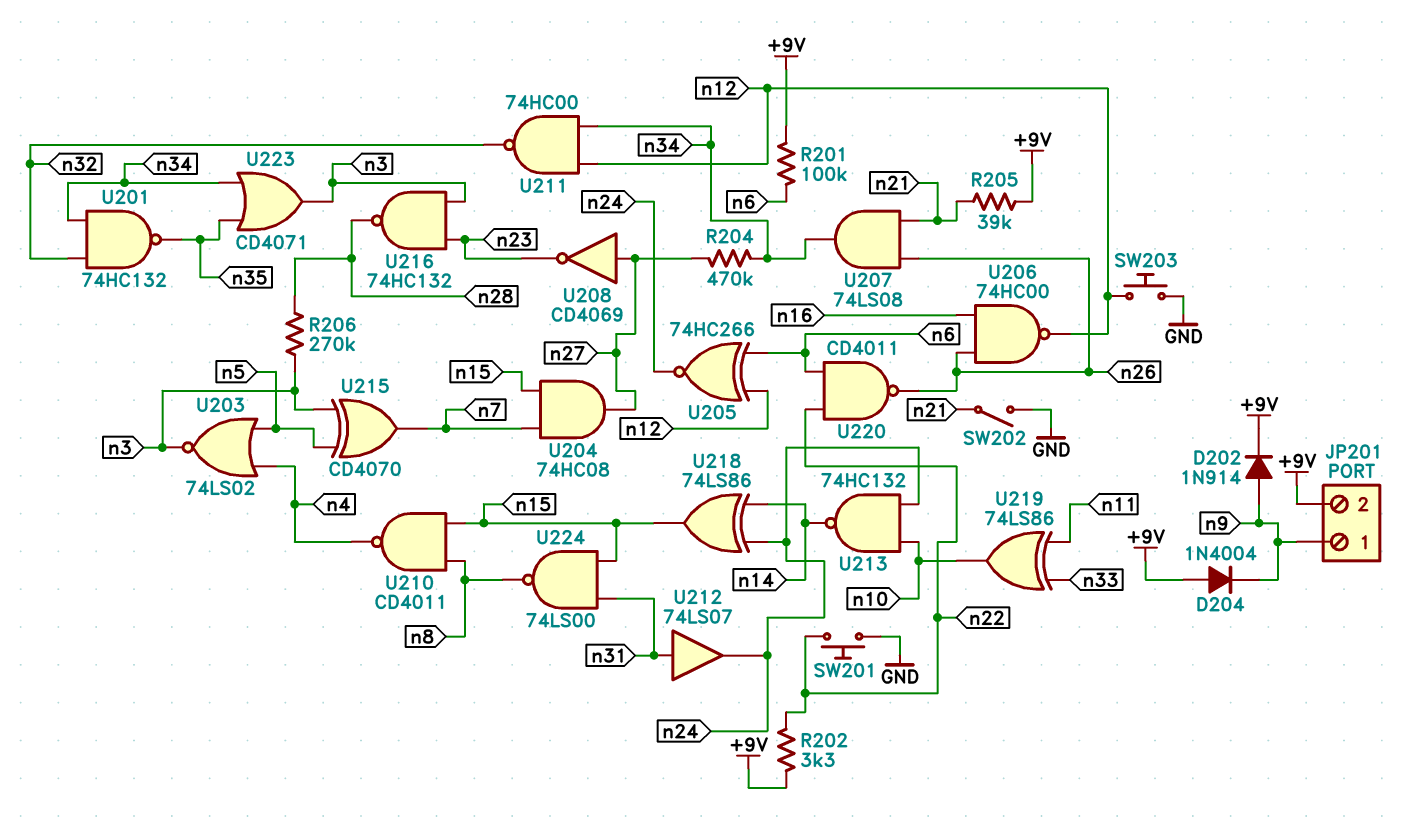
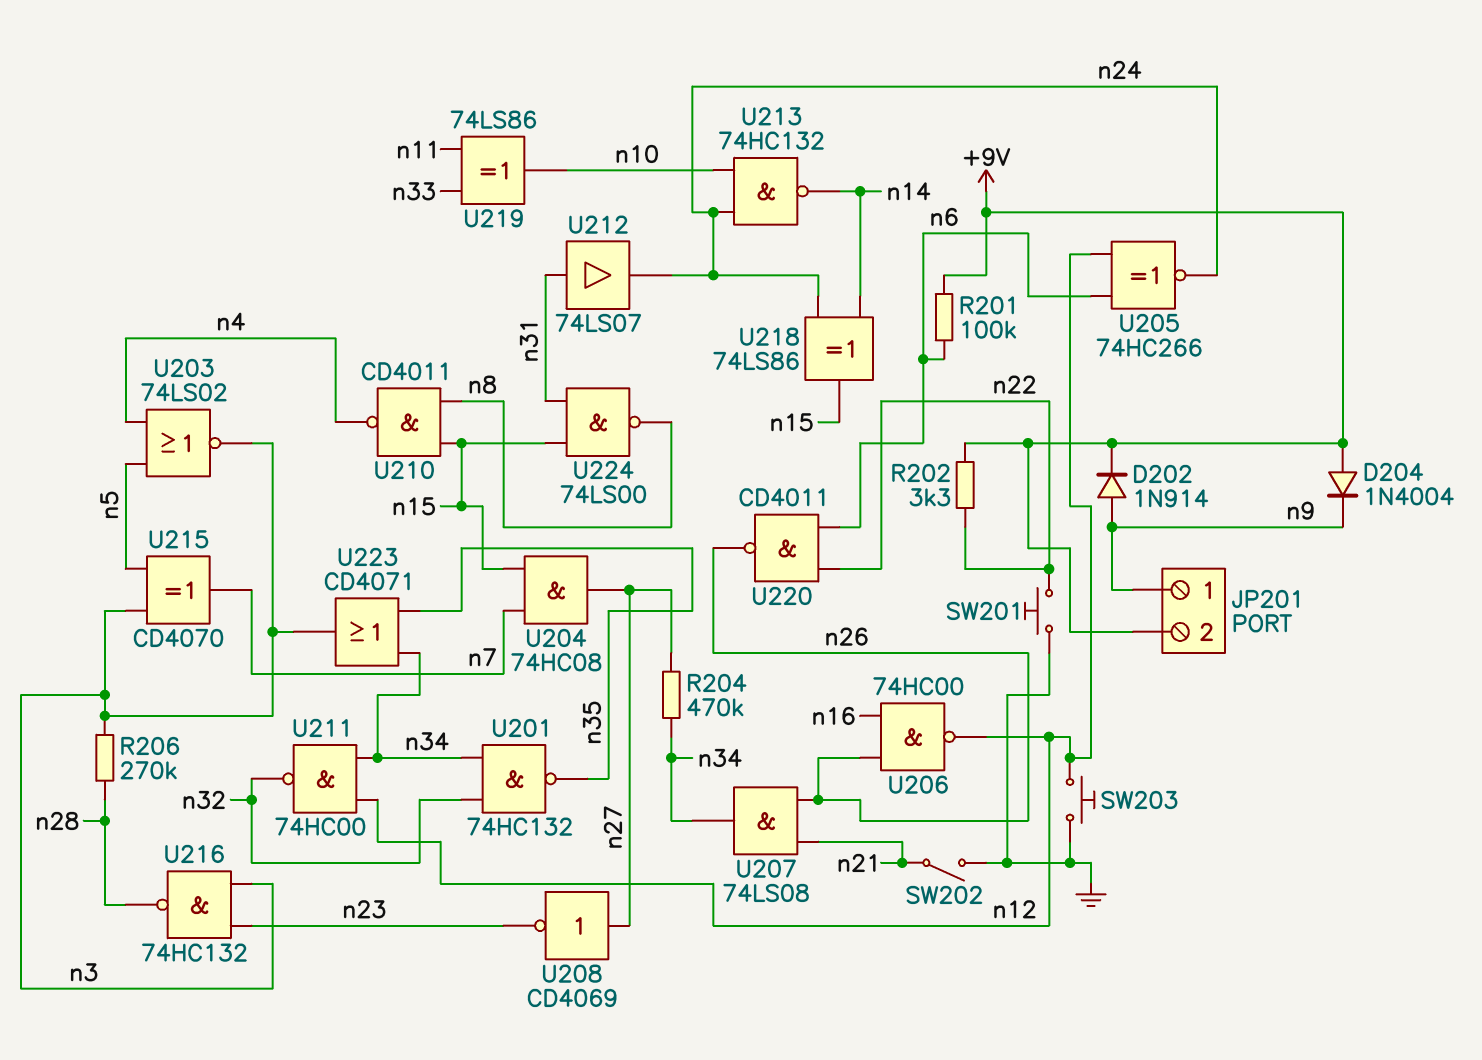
R205: 39k (+9V, n21) -> none

